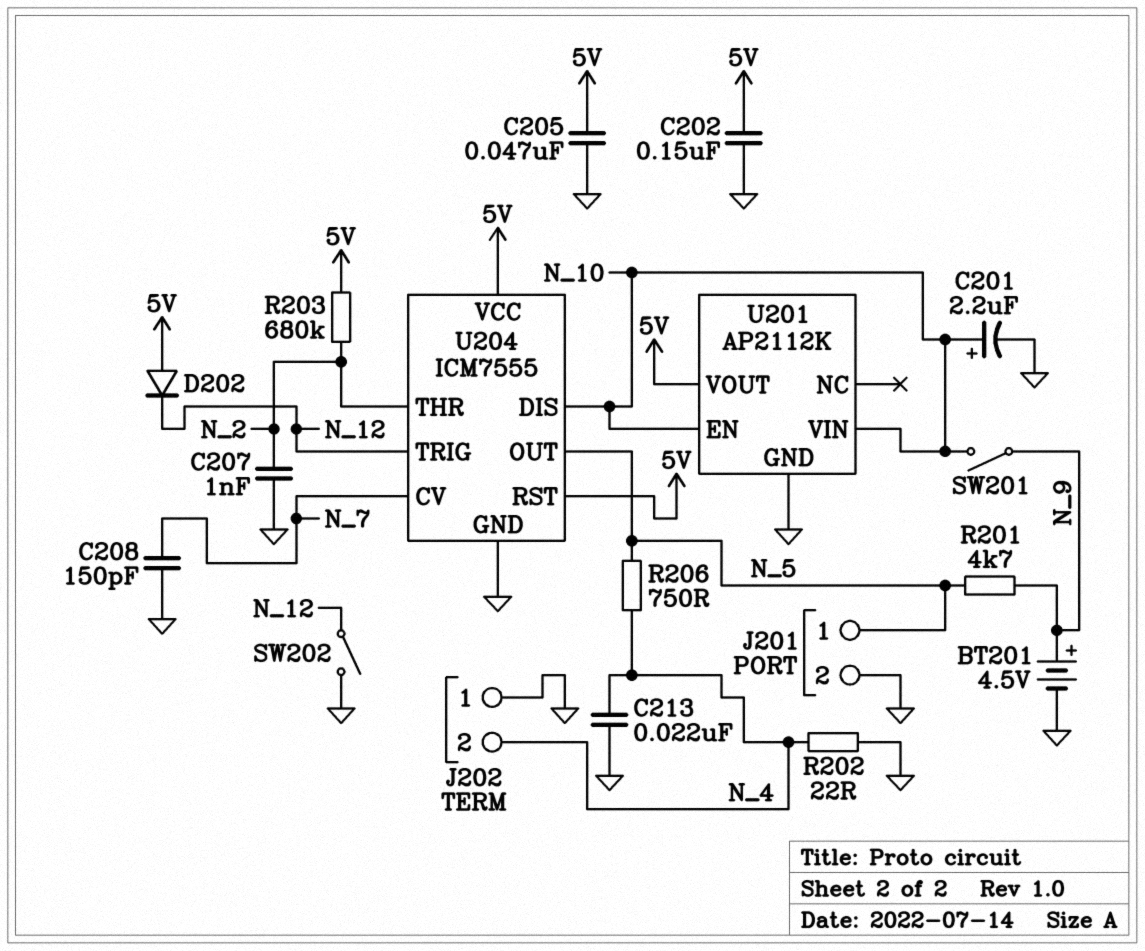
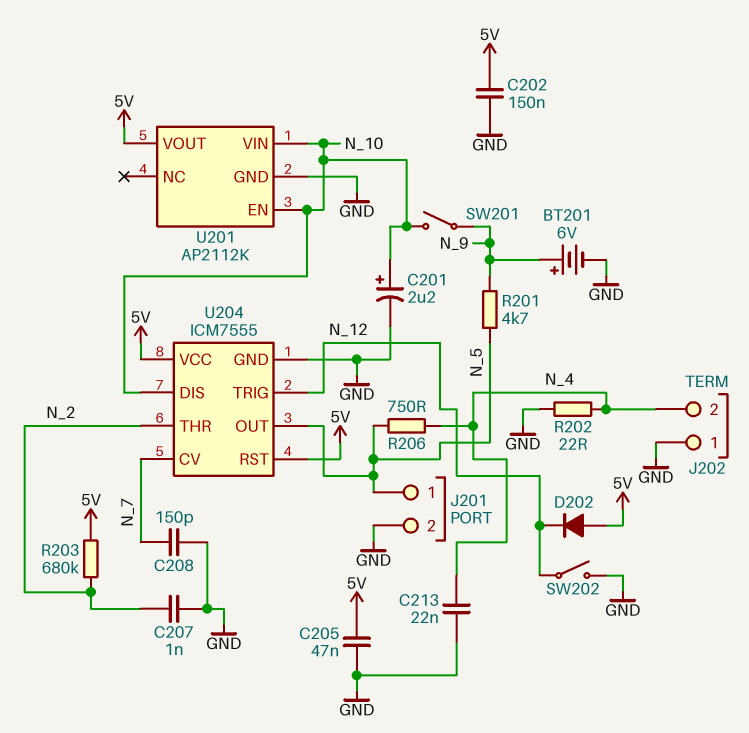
BT201: 4.5V (plus N_9, minus GND) -> 6V (plus N_9, minus GND)

